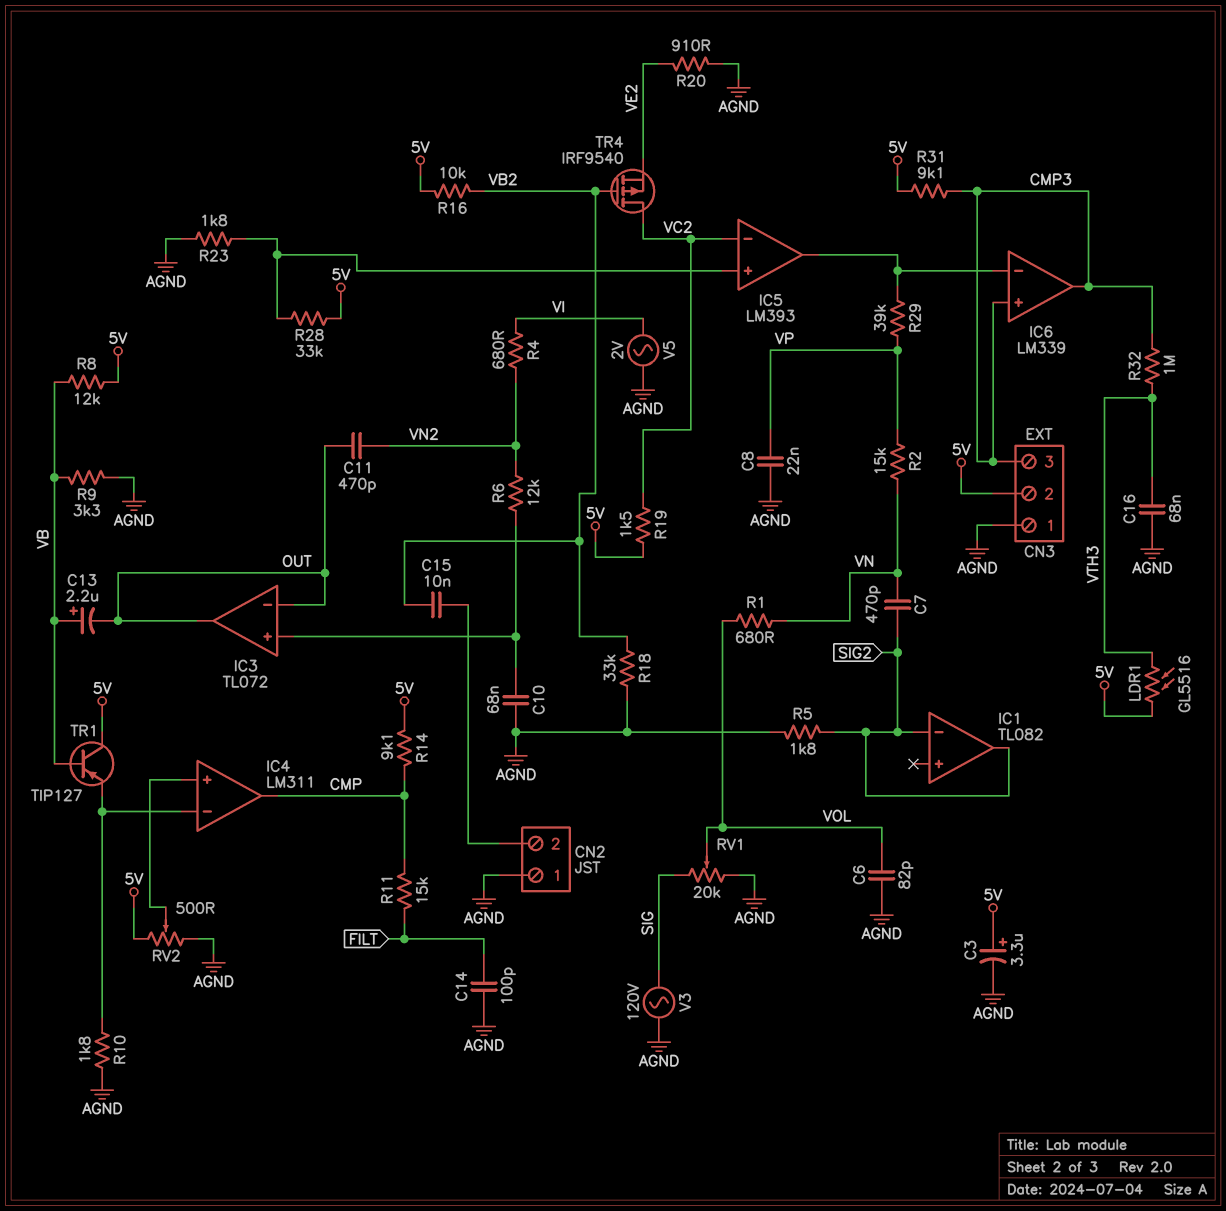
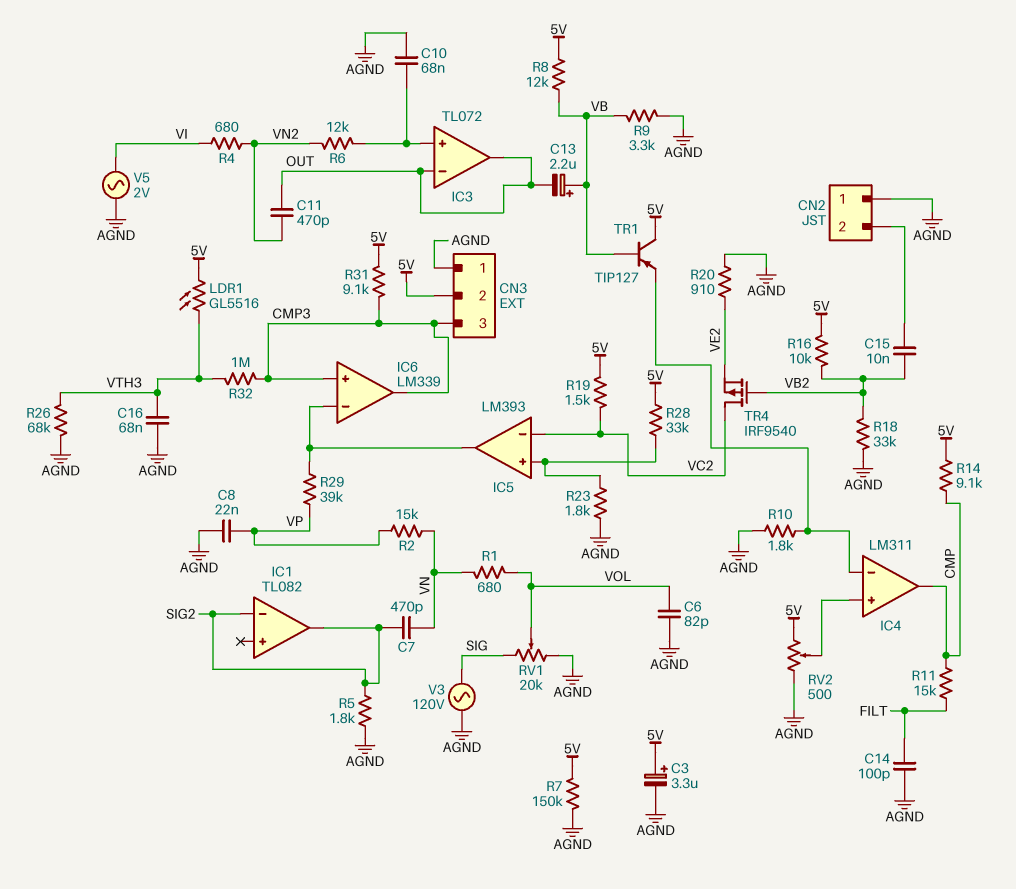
R7: none -> 150k (5V, AGND)
R26: none -> 68k (AGND, VTH3)

